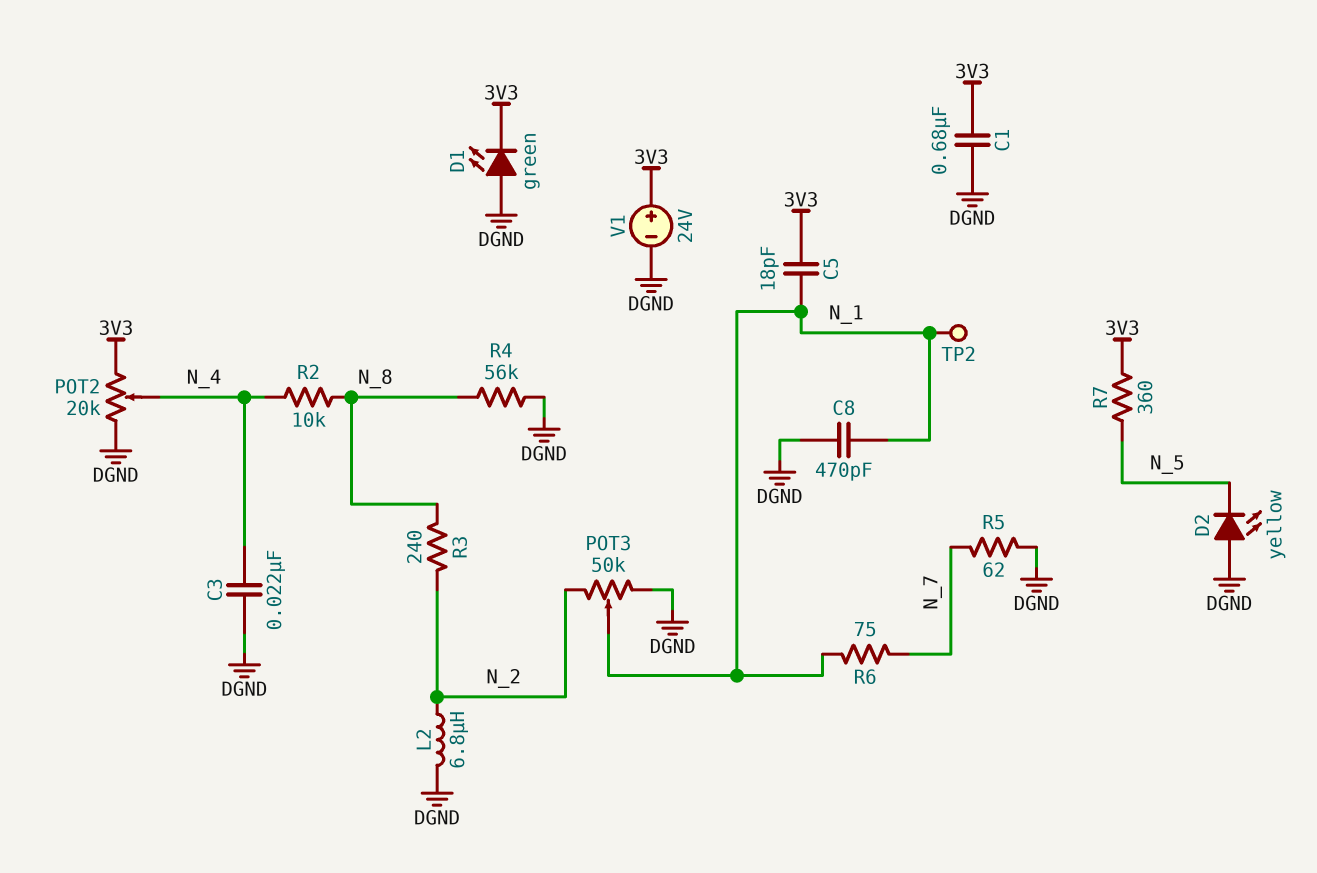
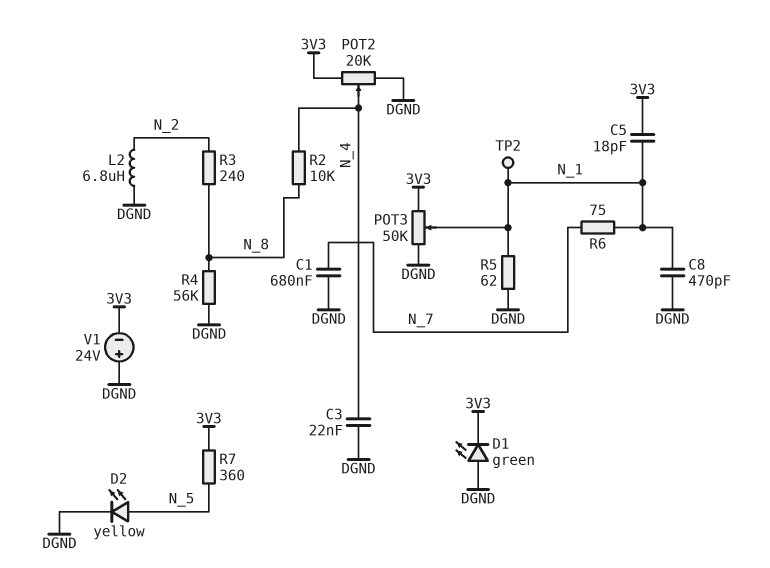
C1: 680nF (3V3, DGND) -> 680nF (DGND, N_7)
D2: LED yellow (A DGND, K N_5) -> LED yellow (A N_5, K DGND)
POT3: 50k (DGND, N_2, wiper N_1) -> 50k (3V3, DGND, wiper N_1)
R5: 62 (DGND, N_7) -> 62 (DGND, N_1)
V1: 24V (plus 3V3, minus DGND) -> 24V (plus DGND, minus 3V3)

